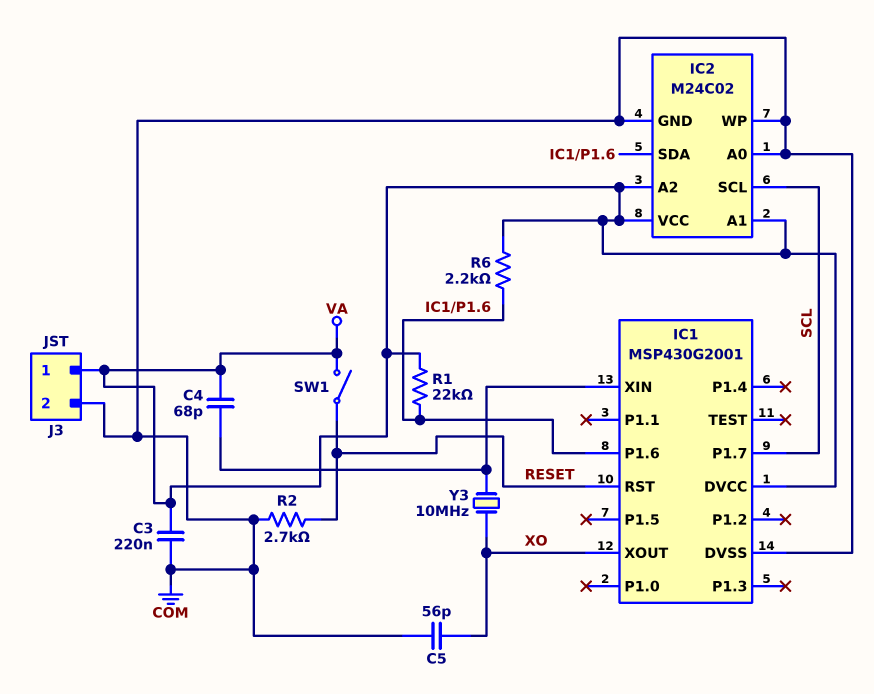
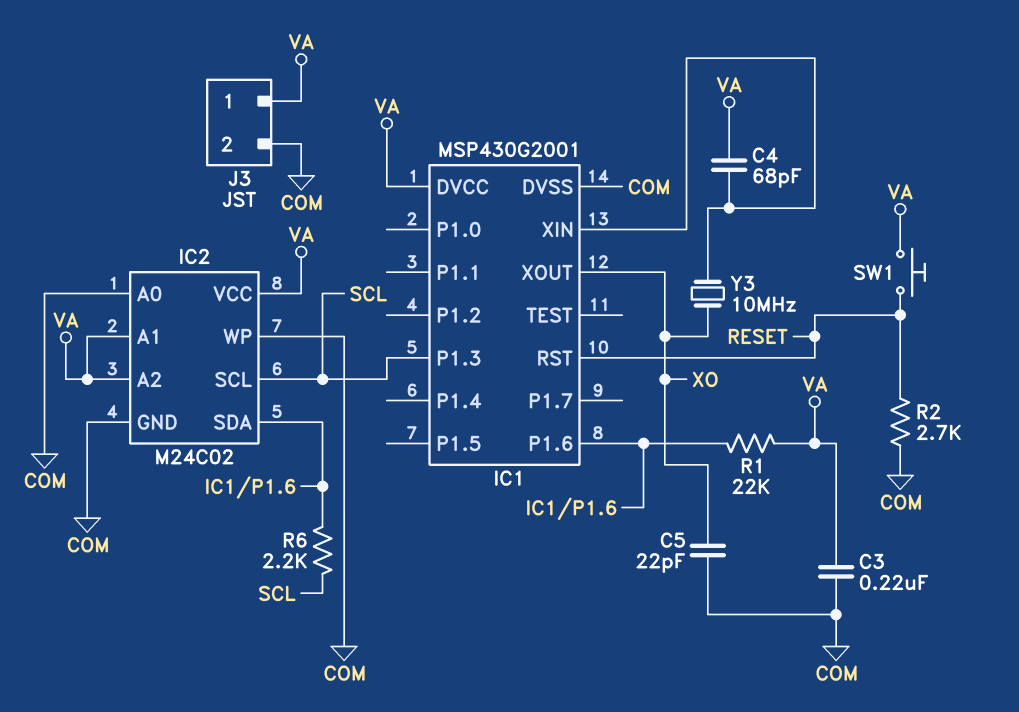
C5: 56pF (COM, XO) -> 22pF (COM, XO)
IC1 pin P1.3: none -> SCL
IC1 pin P1.7: SCL -> none
R6: 2.2k (IC1/P1.6, VA) -> 2.2k (IC1/P1.6, SCL)
SW1: switch (RESET, VA) -> button (RESET, VA)

